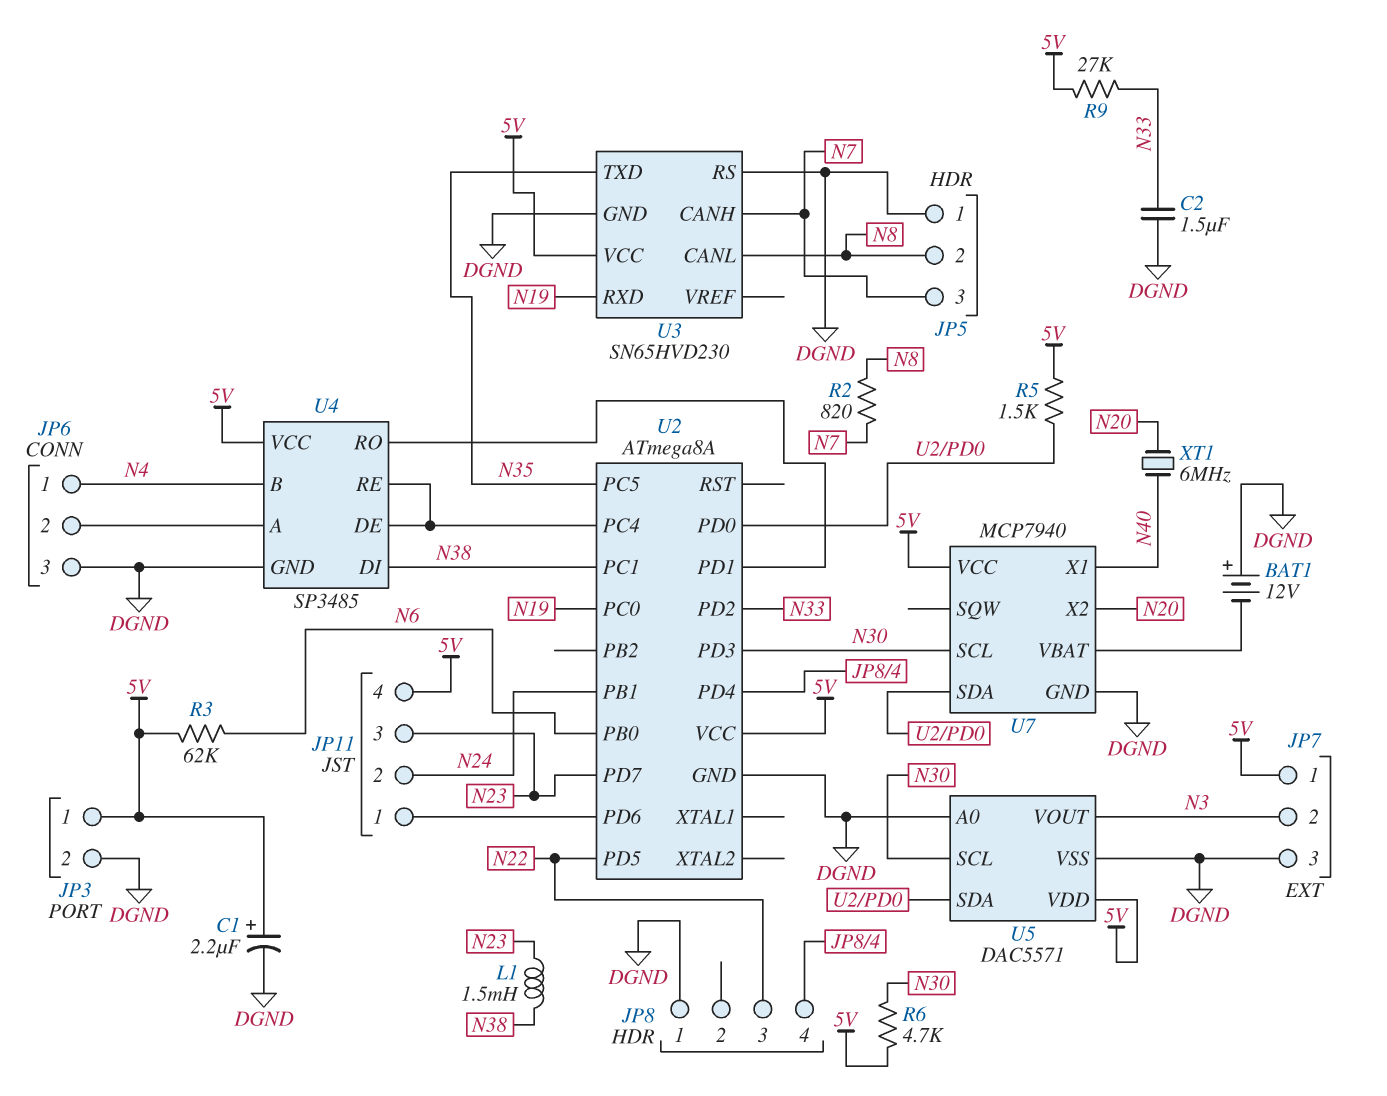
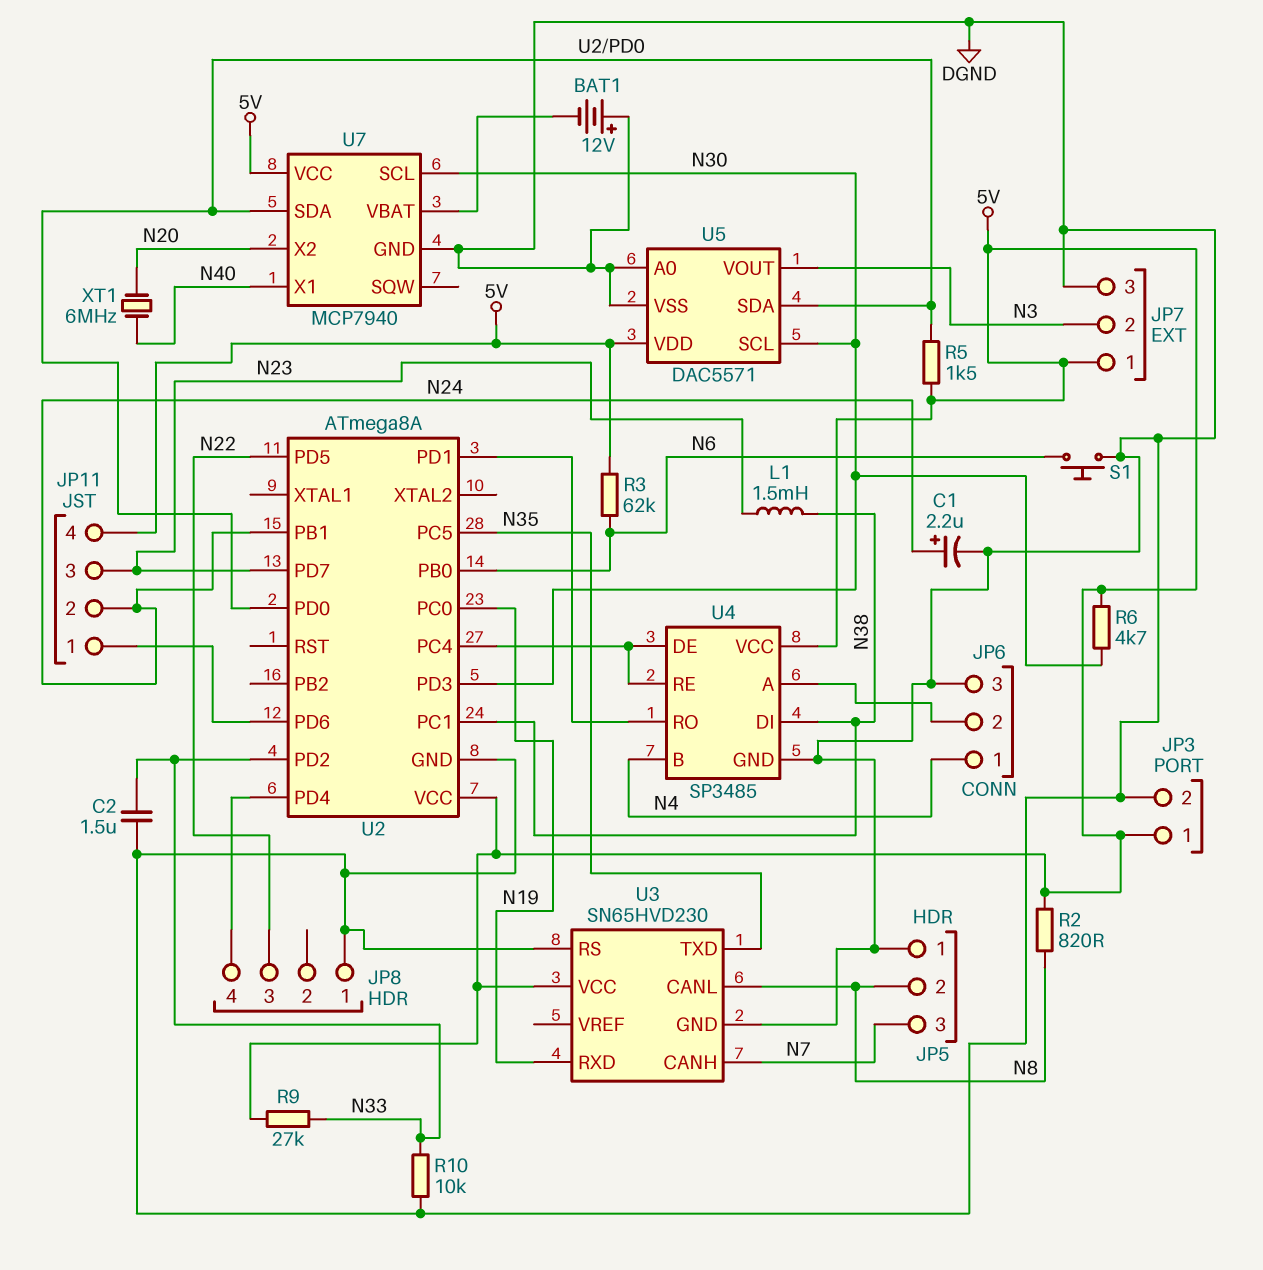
C1: 2.2uF (plus 5V, minus DGND) -> 2.2uF (plus N24, minus DGND)
R2: 820 (N7, N8) -> 820 (5V, N8)
R10: none -> 10k (DGND, N33)
S1: none -> button (DGND, N6)

